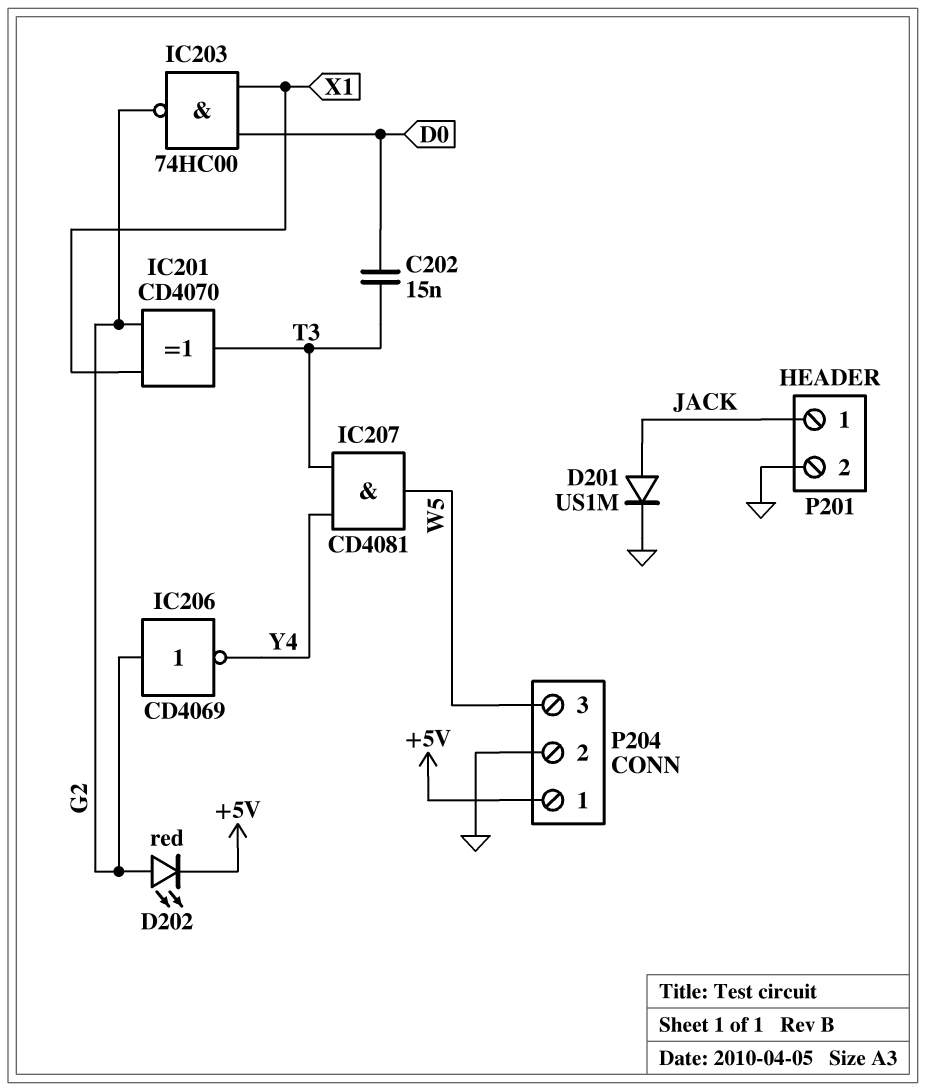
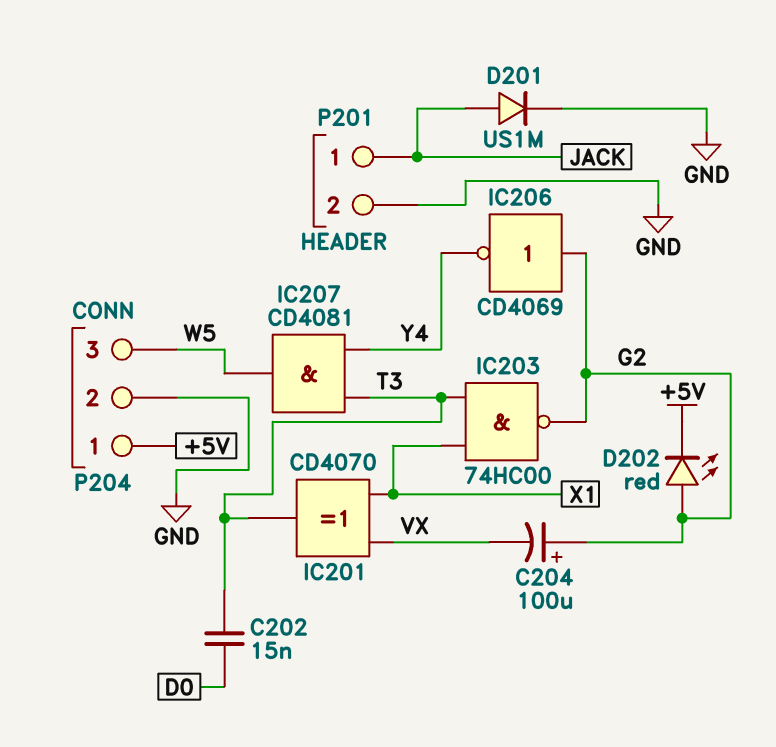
C204: none -> 100uF (plus G2, minus VX)
IC201: XOR CD4070 (in G2, in X1, out T3) -> XOR CD4070 (in VX, in X1, out T3)
IC203: NAND 74HC00 (in D0, in X1, out G2) -> NAND 74HC00 (in T3, in X1, out G2)

